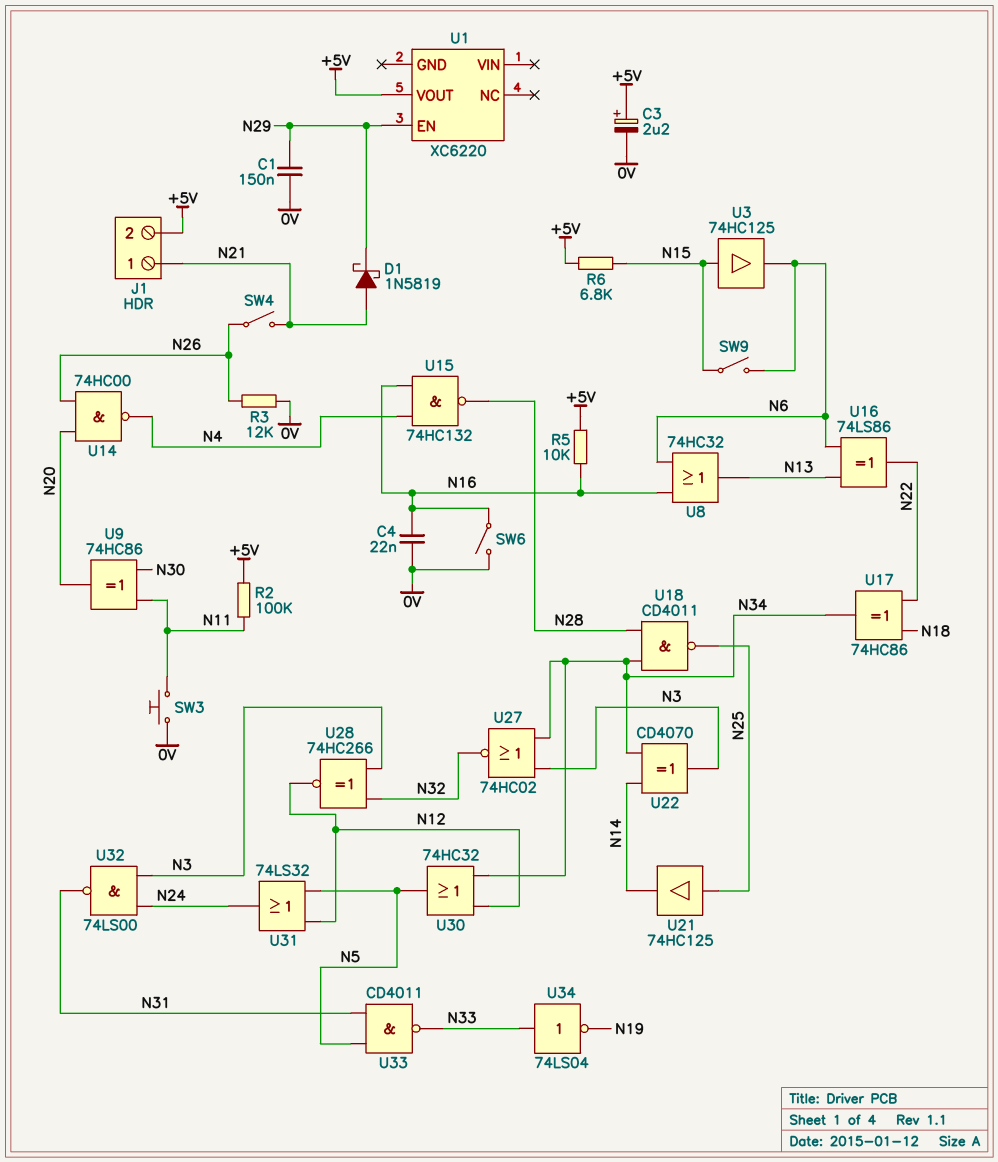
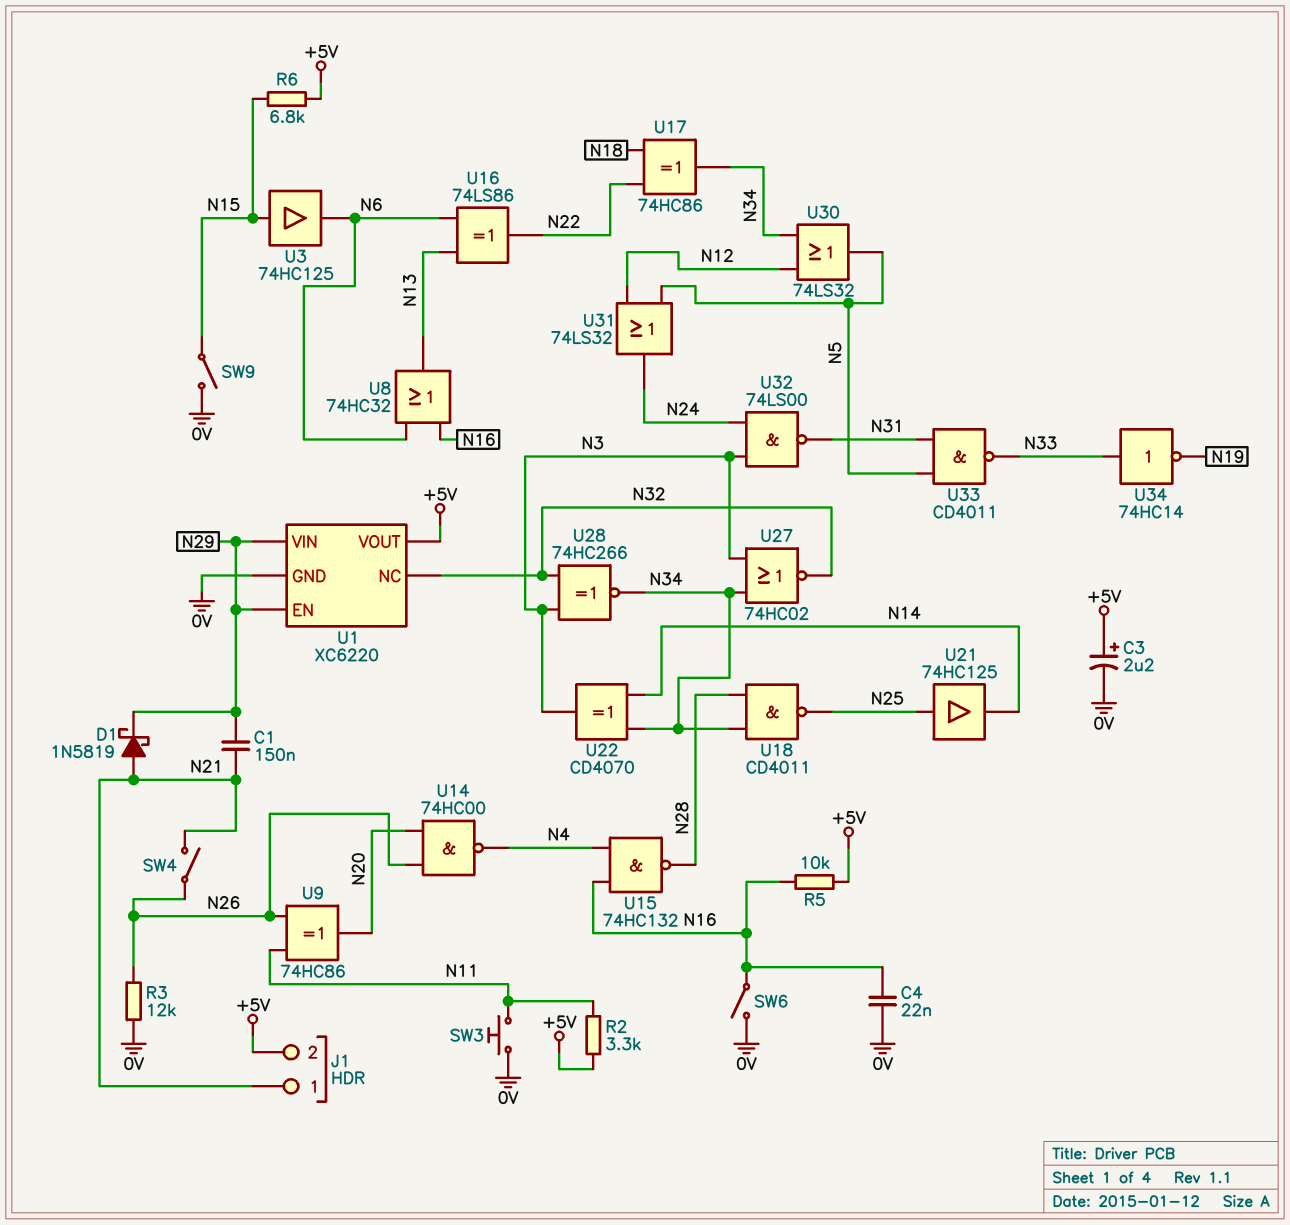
C1: 150nF (0V, N29) -> 150nF (N21, N29)
R2: 100k (+5V, N11) -> 3.3k (+5V, N11)
SW9: switch (N6, N15) -> switch (0V, N15)
U1 pin GND: none -> 0V
U1 pin NC: none -> N32
U1 pin VIN: none -> N29
U9: XOR 74HC86 (in N11, in N30, out N20) -> XOR 74HC86 (in N11, in N26, out N20)
U28: XNOR 74HC266 (in N3, in N32, out N12) -> XNOR 74HC266 (in N3, in N32, out N34)
U30: OR 74HC32 (in N12, in N34, out N5) -> OR 74LS32 (in N12, in N34, out N5)
U34: NOT 74LS04 (in N33, out N19) -> NOT 74HC14 (in N33, out N19)

